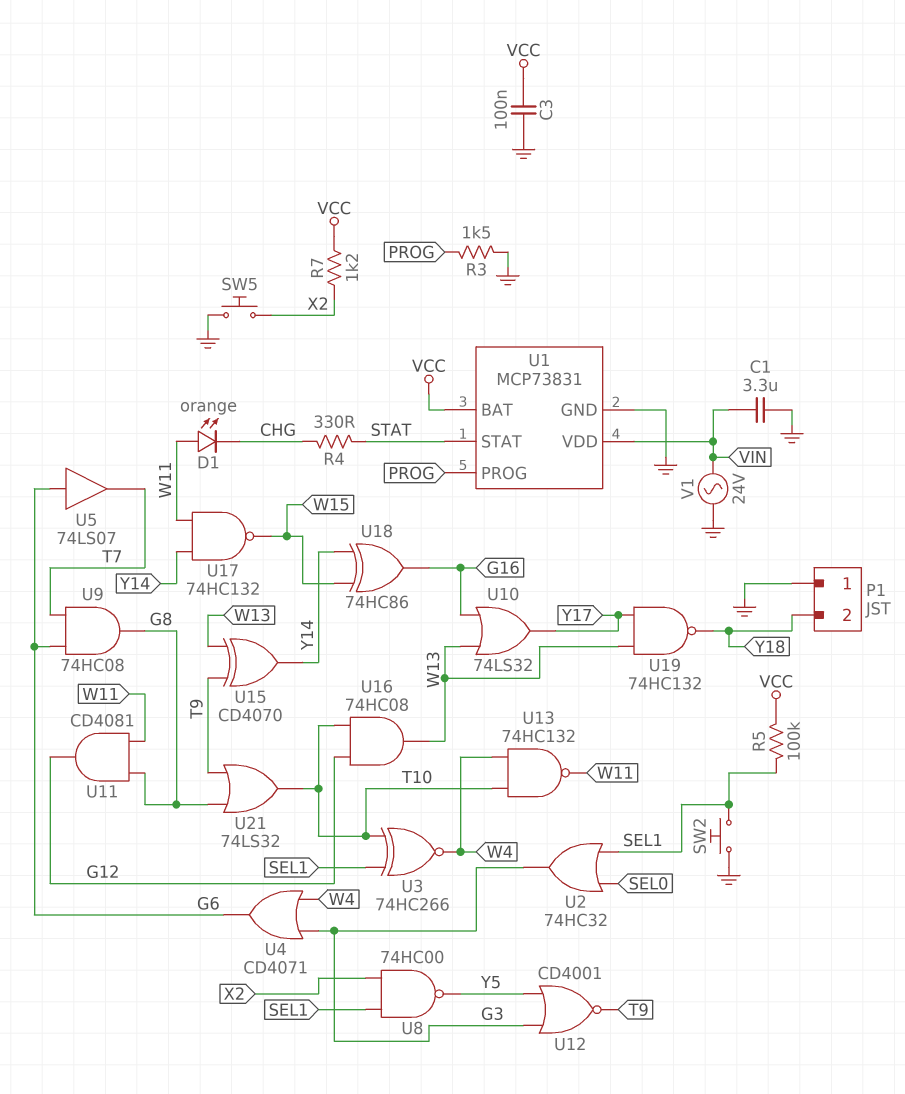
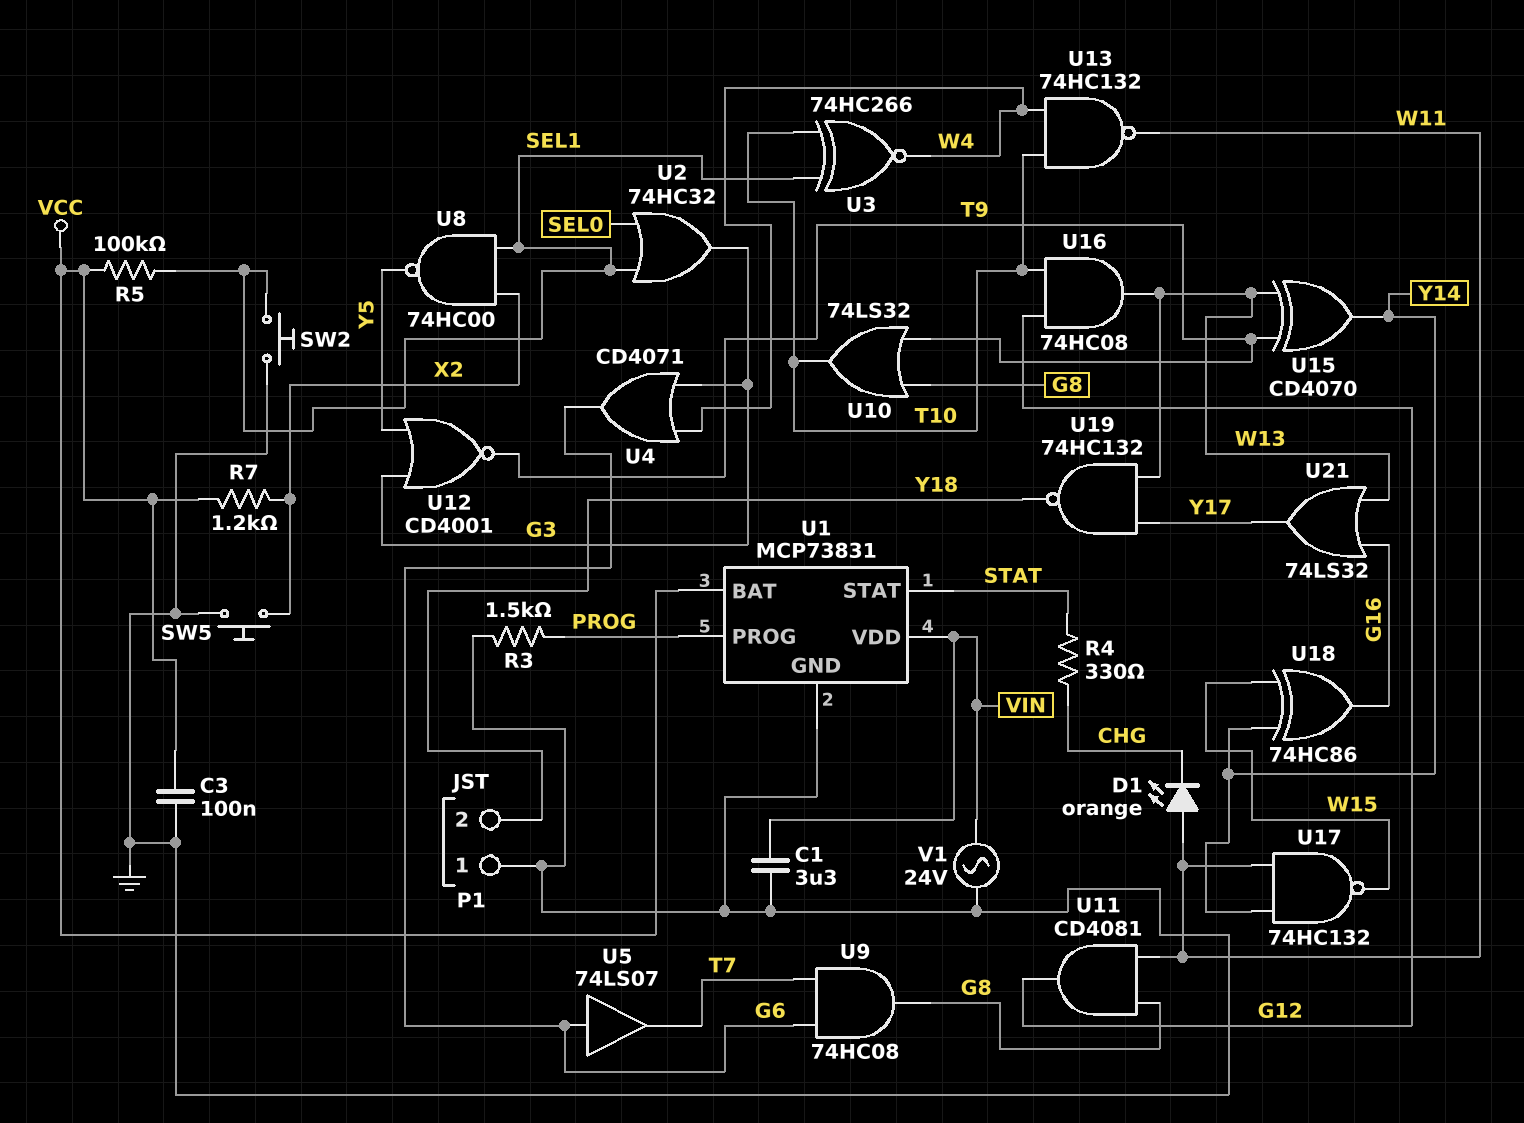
U10: OR 74LS32 (in G16, in W13, out Y17) -> OR 74LS32 (in G8, in T9, out T10)
U21: OR 74LS32 (in G8, in T9, out T10) -> OR 74LS32 (in G16, in W13, out Y17)

